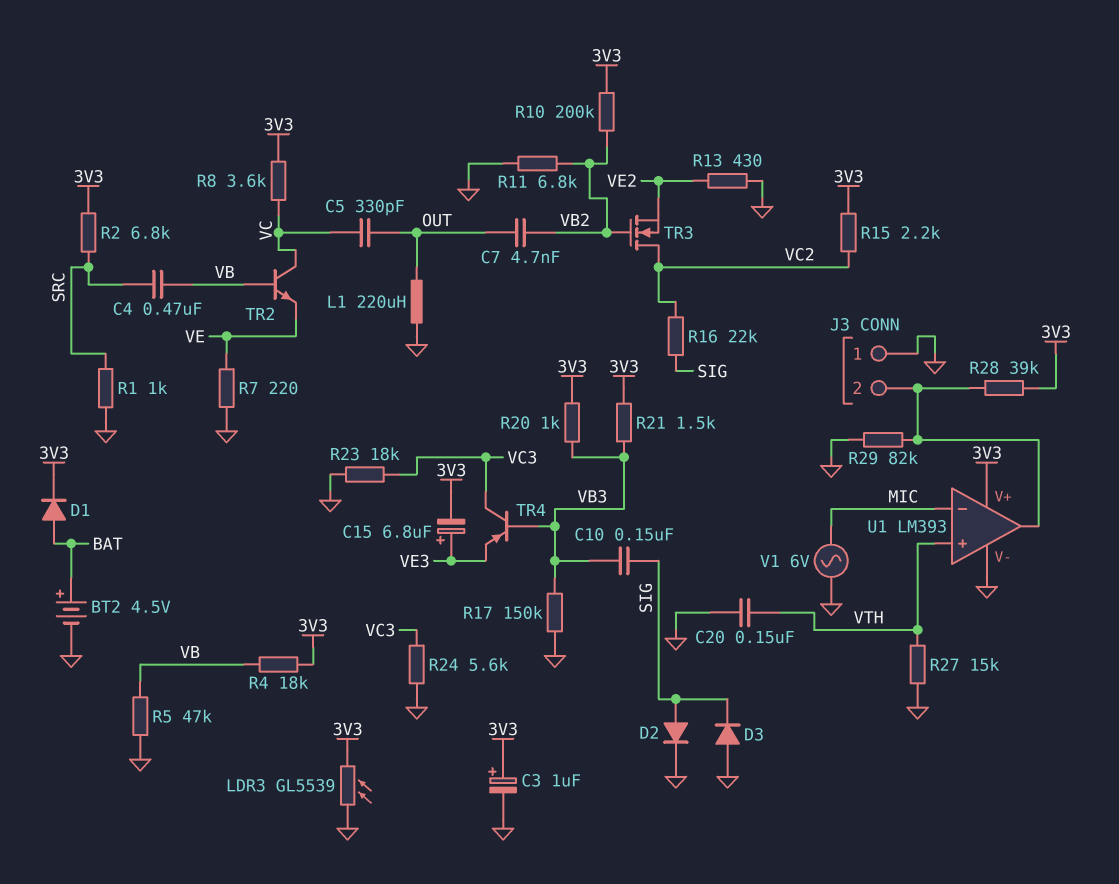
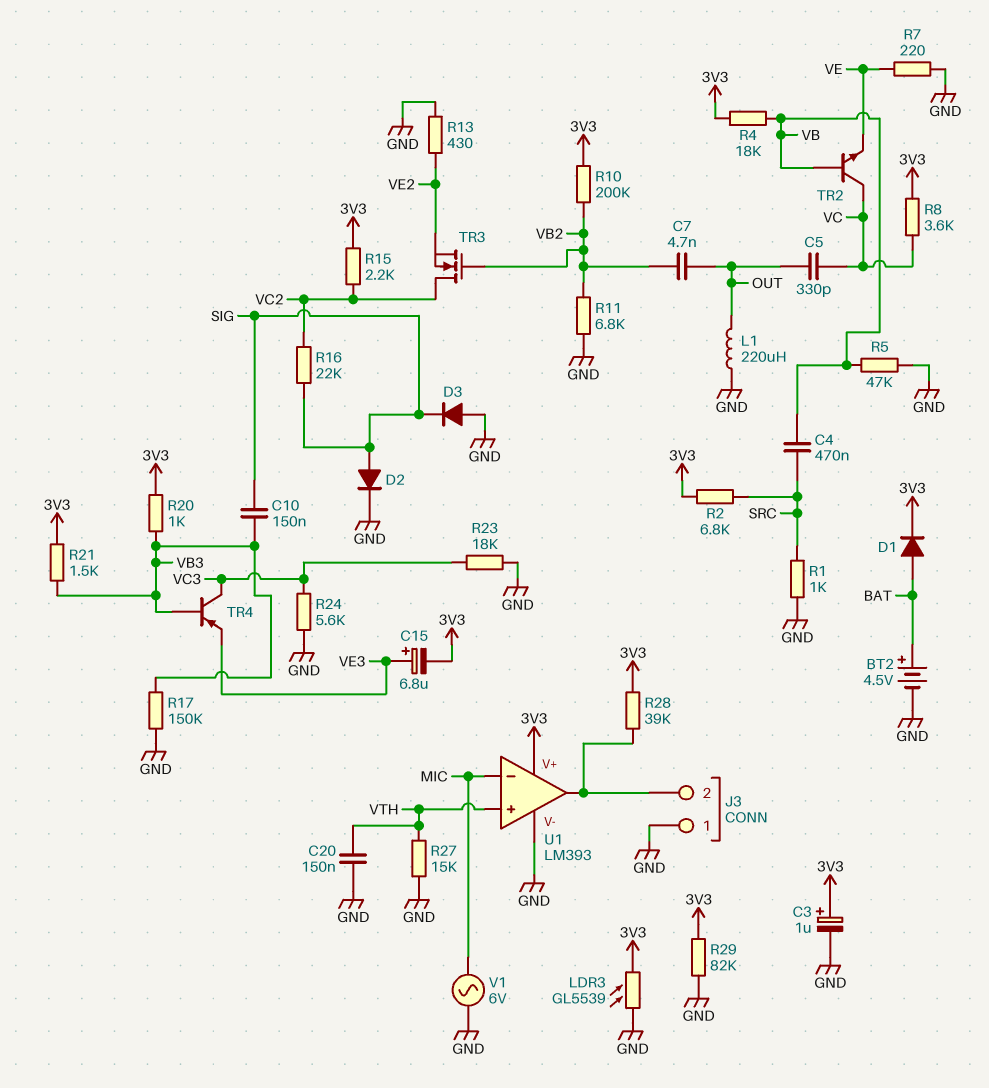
R29: 82k (GND, J3/2) -> 82k (3V3, GND)

